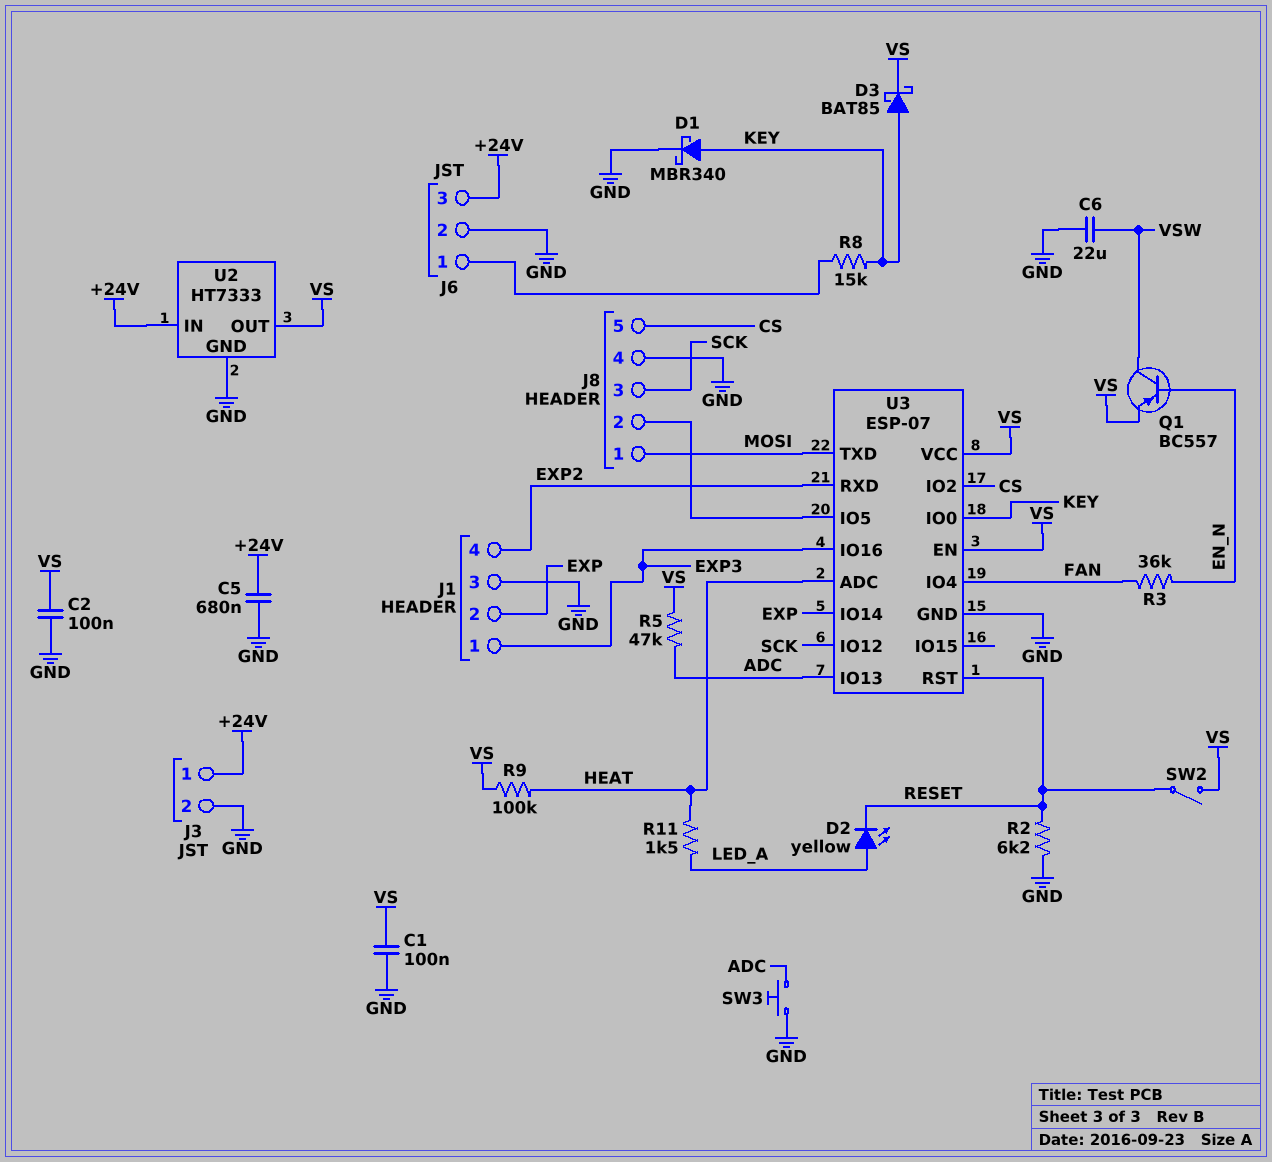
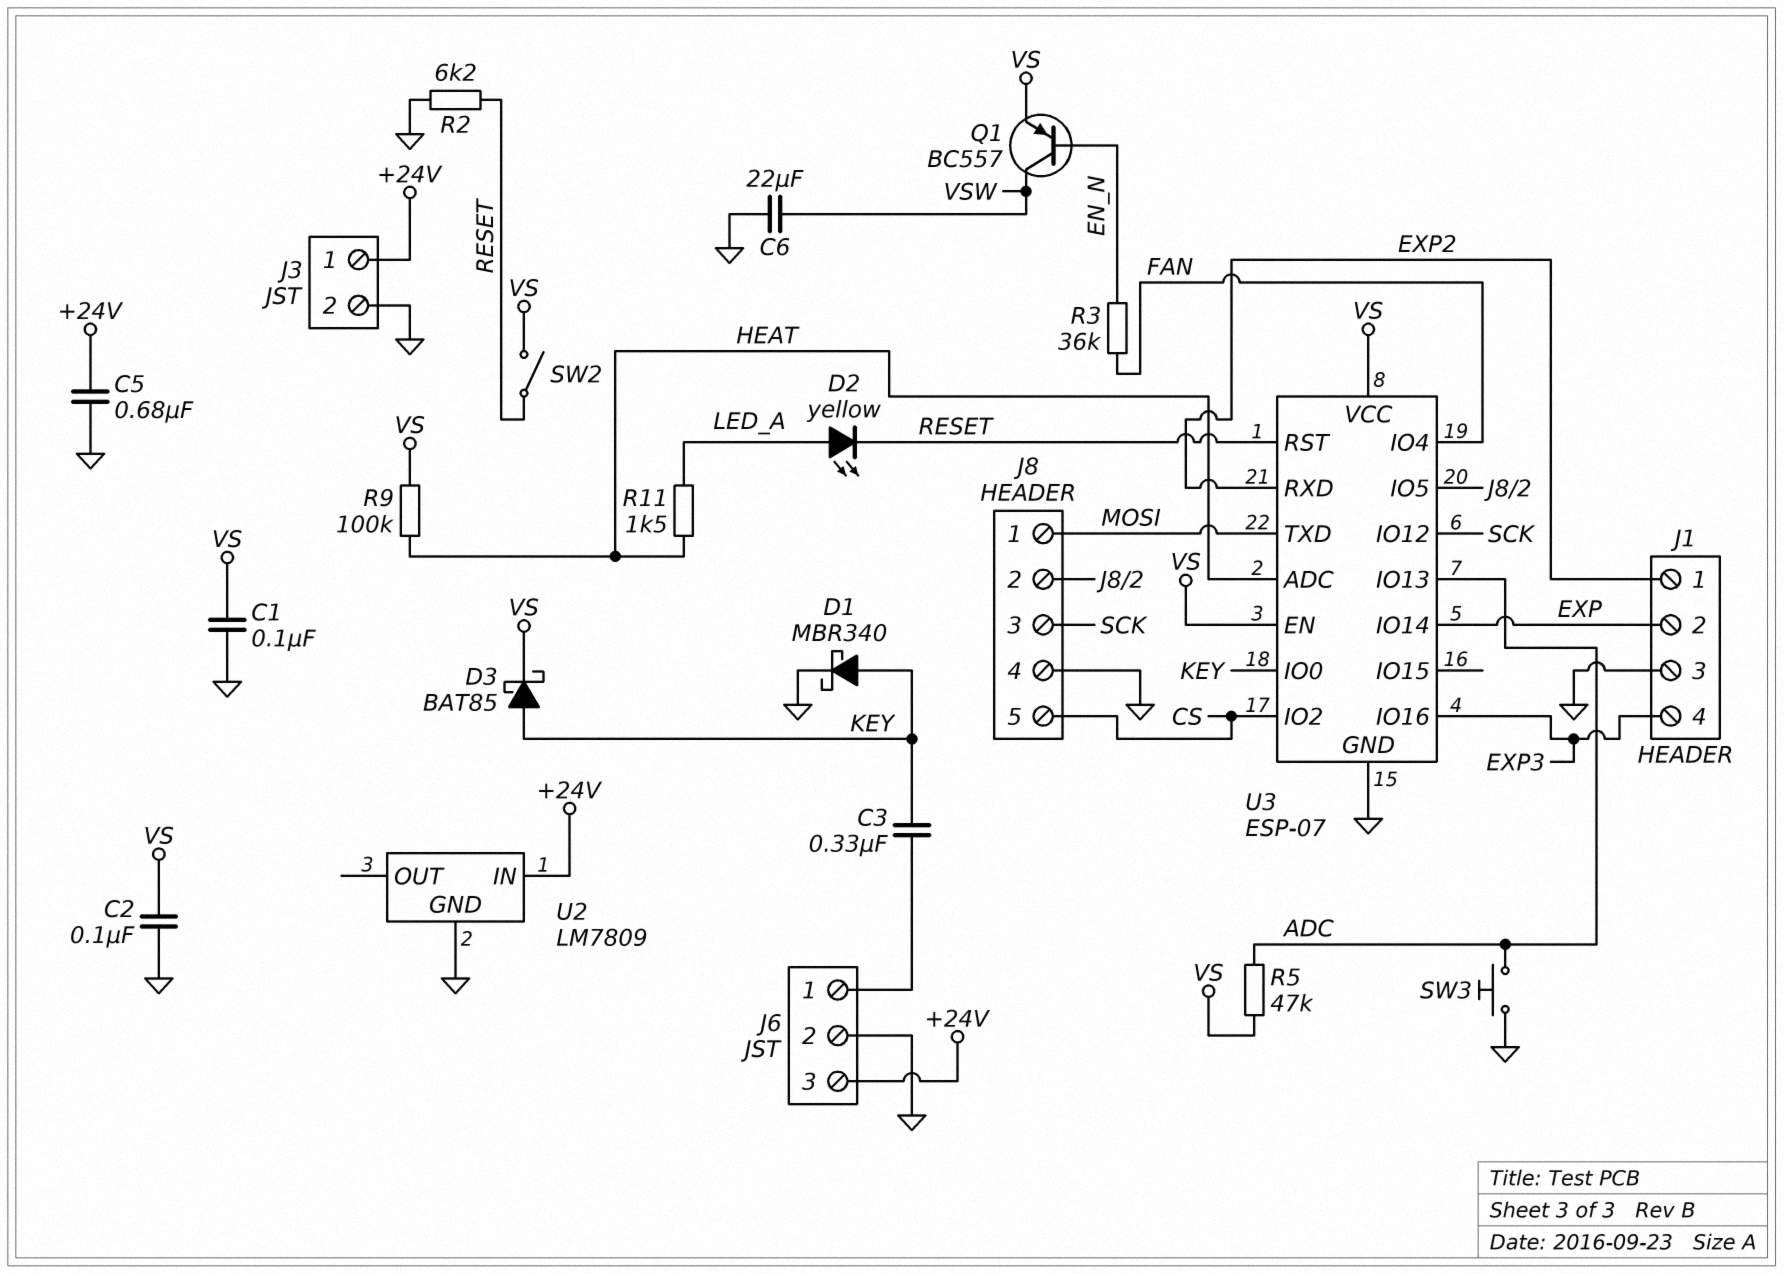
C3: none -> 330nF (J6/1, KEY)
J1 pin 1: EXP3 -> EXP2
J1 pin 4: EXP2 -> EXP3
R8: 15k (J6/1, KEY) -> none
U2: HT7333 -> LM7809
U2 pin OUT: VS -> none

